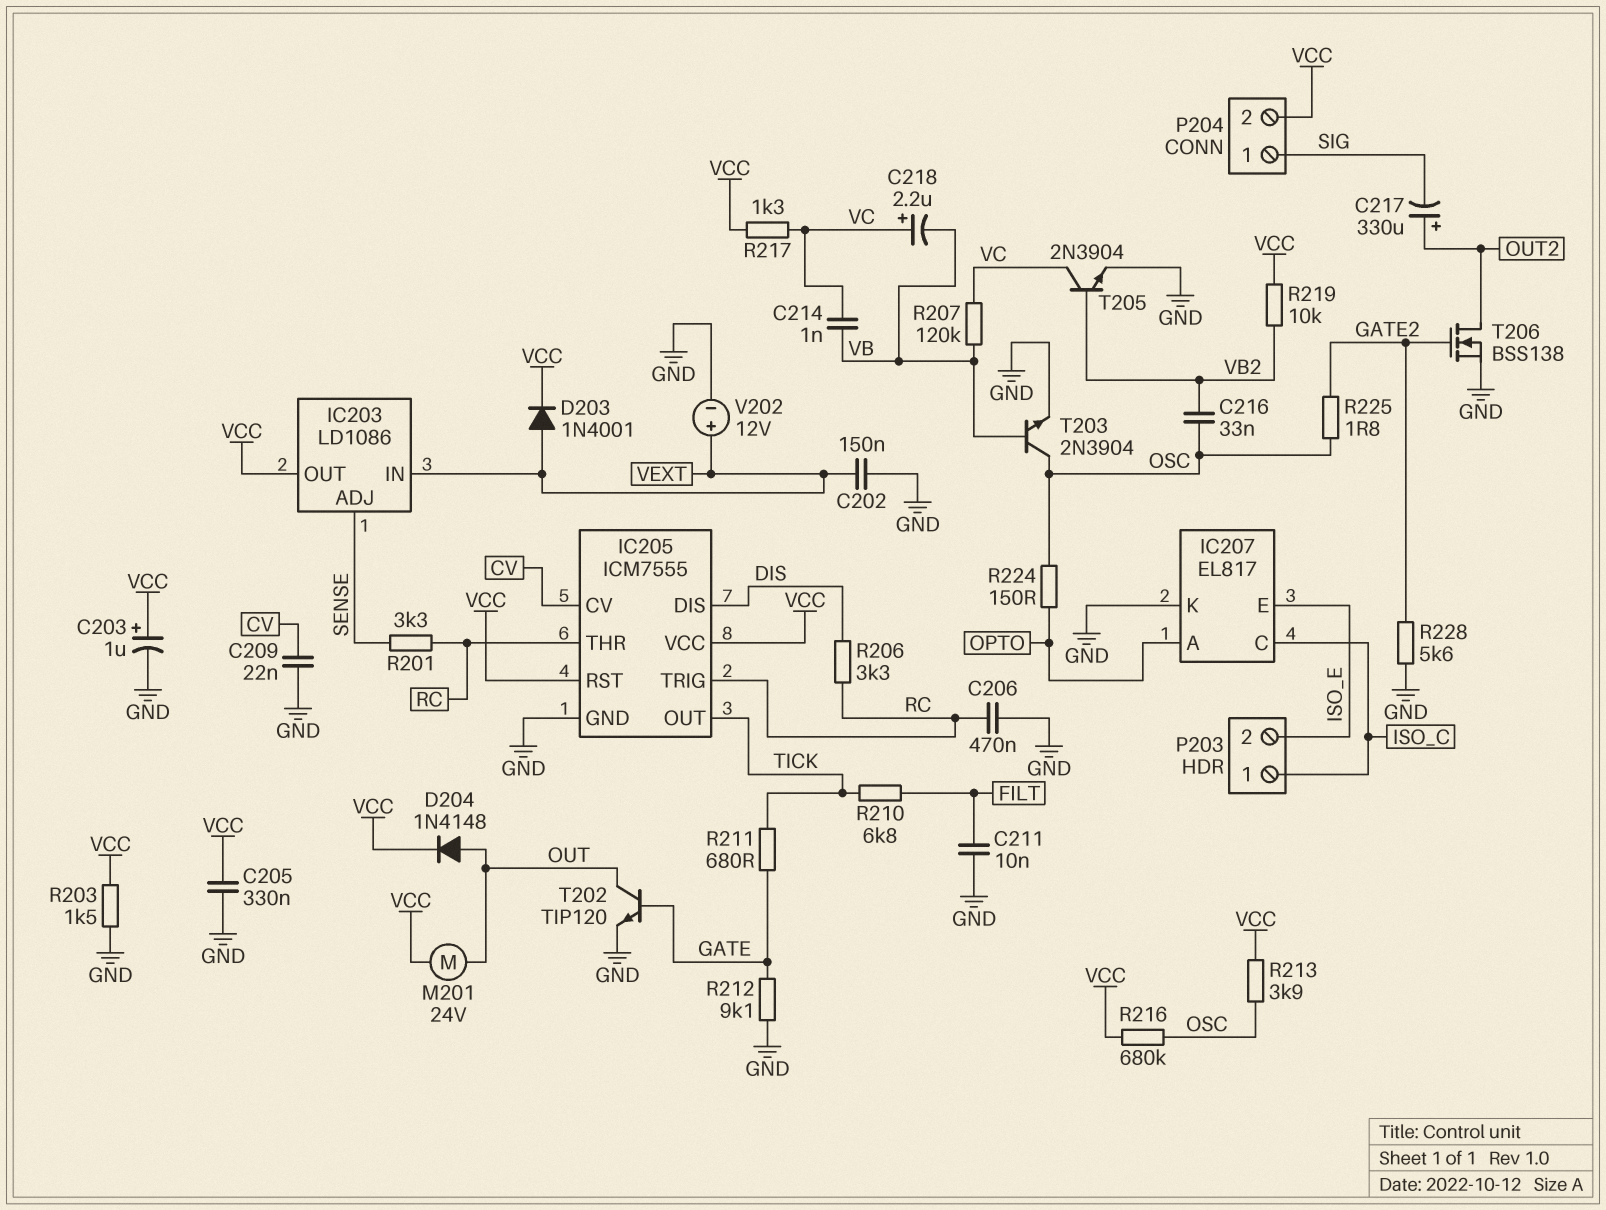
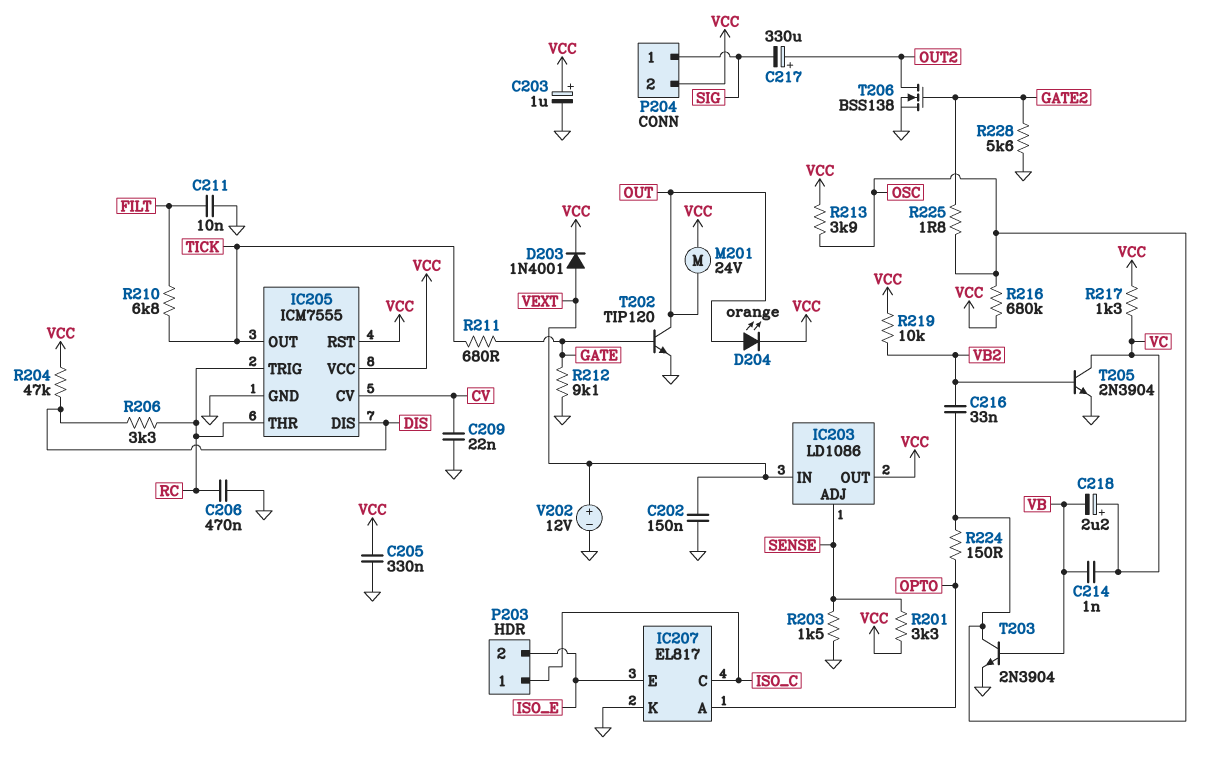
D204: diode 1N4148 (A OUT, K VCC) -> LED orange (A OUT, K VCC)
R201: 3.3k (RC, SENSE) -> 3.3k (SENSE, VCC)
R203: 1.5k (GND, VCC) -> 1.5k (GND, SENSE)
R204: none -> 47k (DIS, VCC)
R207: 120k (VB, VC) -> none

